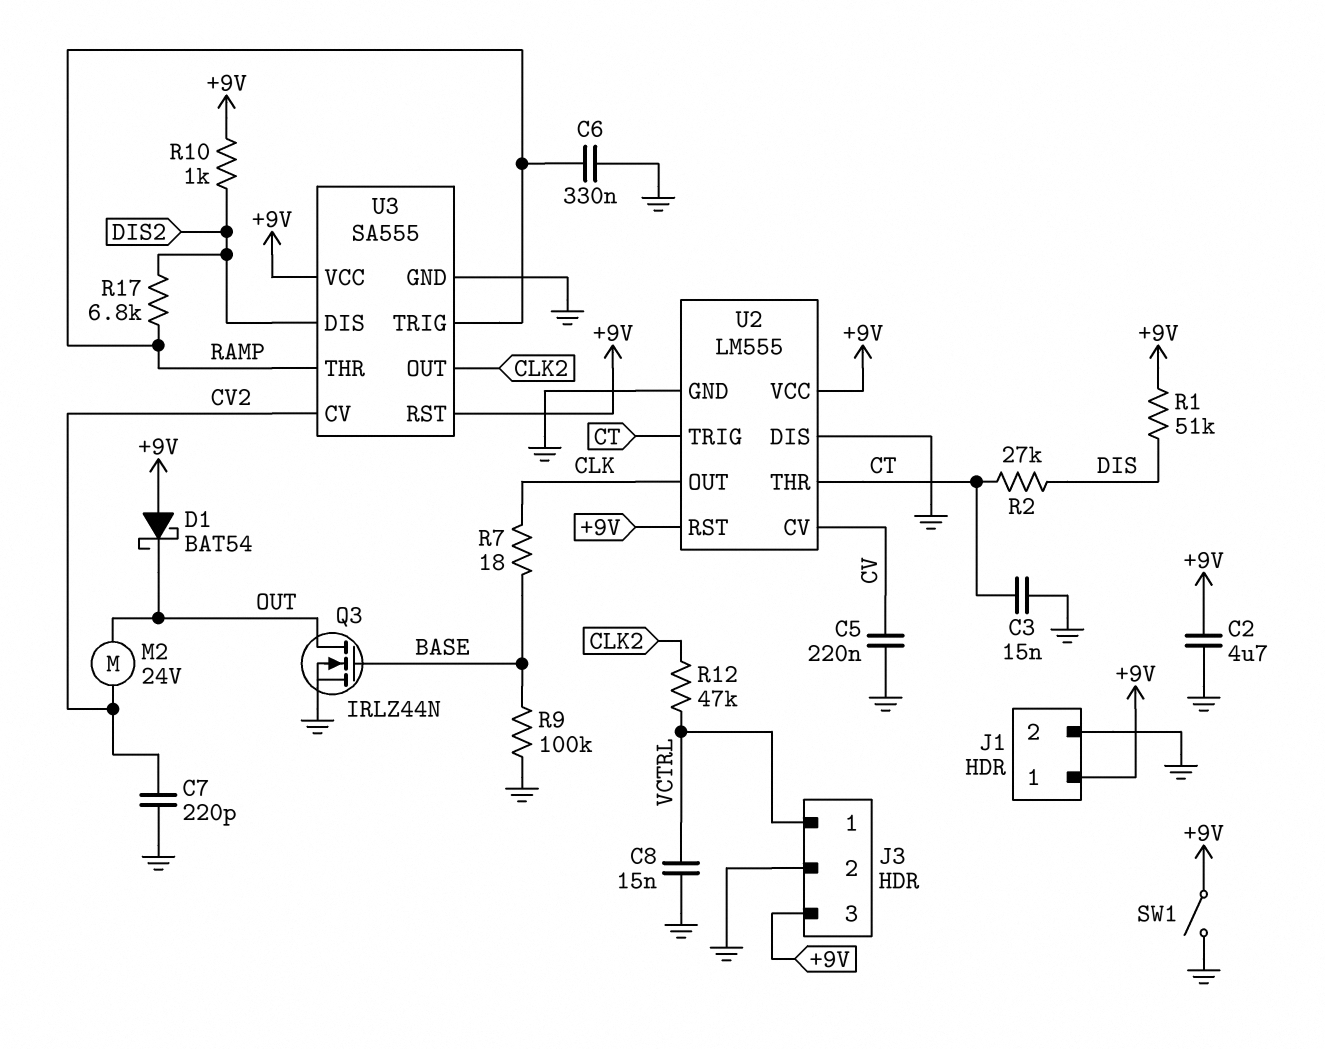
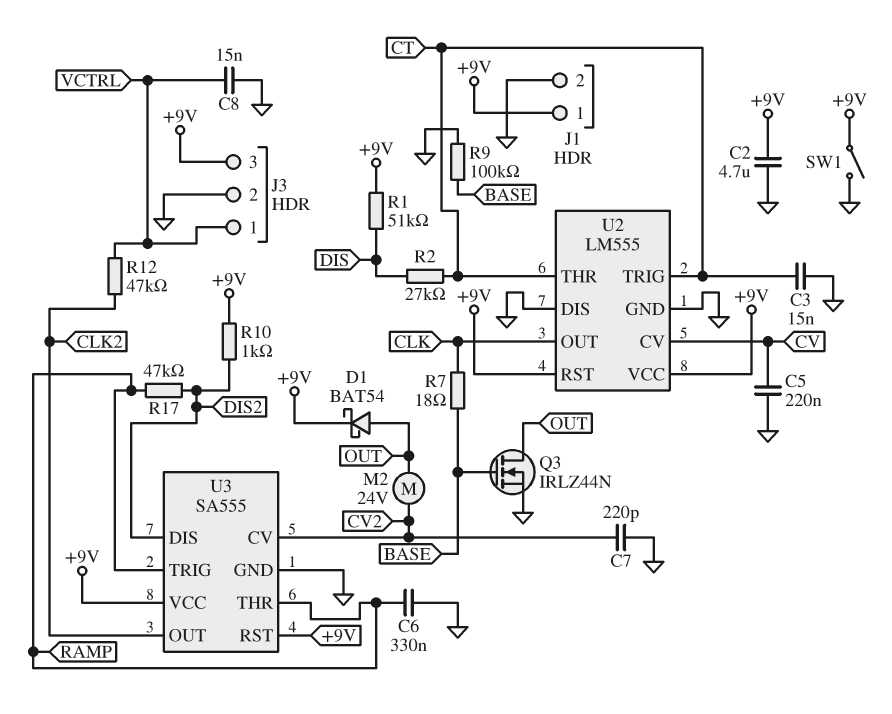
D1: schottky BAT54 (A +9V, K OUT) -> schottky BAT54 (A OUT, K +9V)
R17: 6.8k (DIS2, RAMP) -> 47k (DIS2, RAMP)

